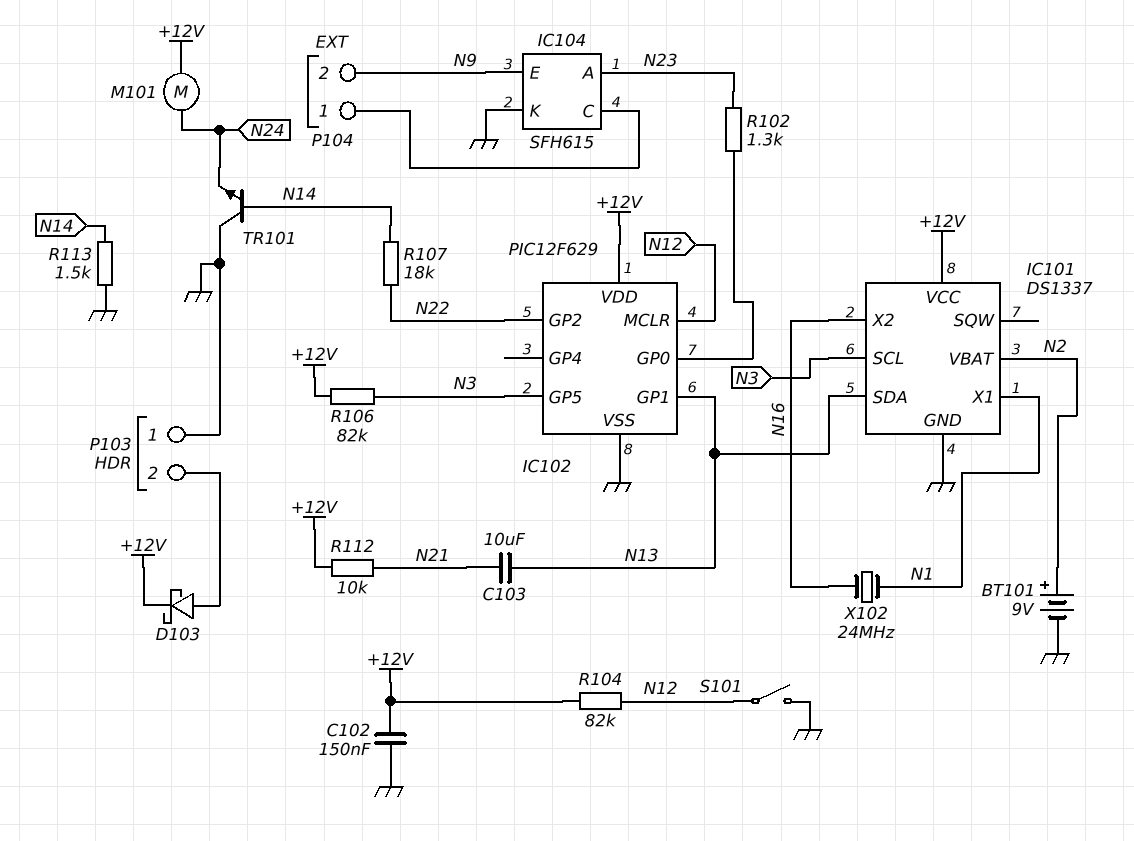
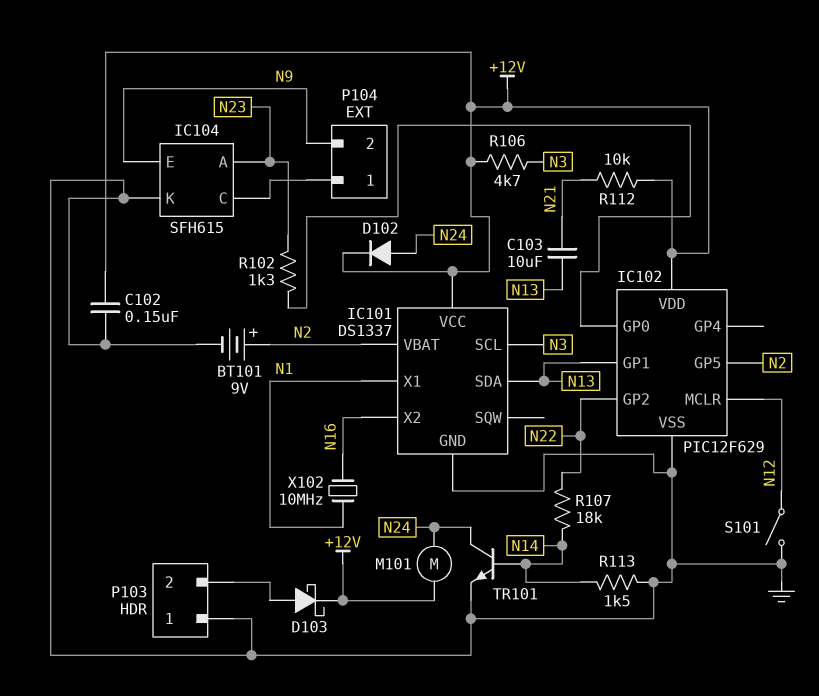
D102: none -> diode (A N24, K +12V)
IC102 pin GP5: N3 -> N2
R104: 82k (+12V, N12) -> none
R106: 82k (+12V, N3) -> 4.7k (+12V, N3)
TR101: NPN (B N14, C GND, E N24) -> NPN (B N14, C N24, E GND)
X102: 24MHz (N1, N16) -> 10MHz (N1, N16)

